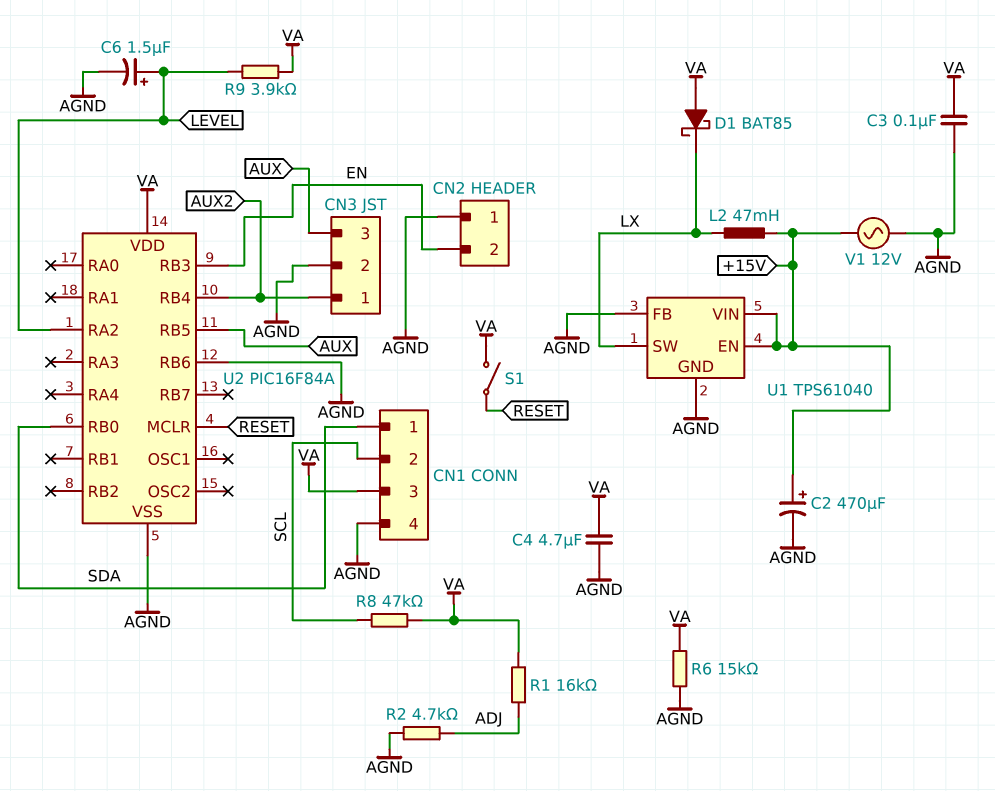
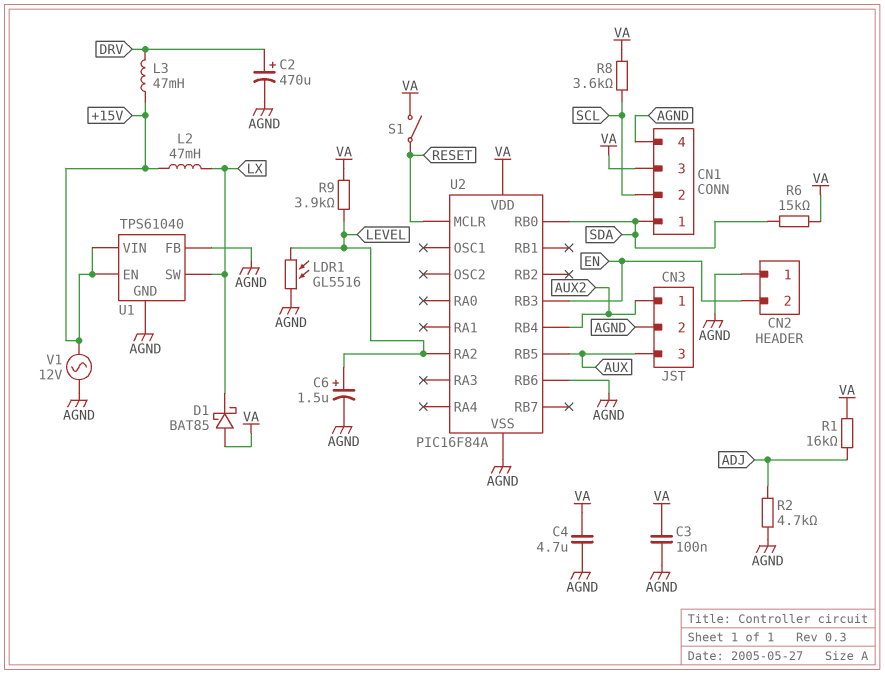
C2: 470uF (plus +15V, minus AGND) -> 470uF (plus DRV, minus AGND)
L3: none -> 47mH (+15V, DRV)
LDR1: none -> GL5516 (AGND, LEVEL)
R6: 15k (AGND, VA) -> 15k (SDA, VA)
R8: 47k (SCL, VA) -> 3.6k (SCL, VA)

